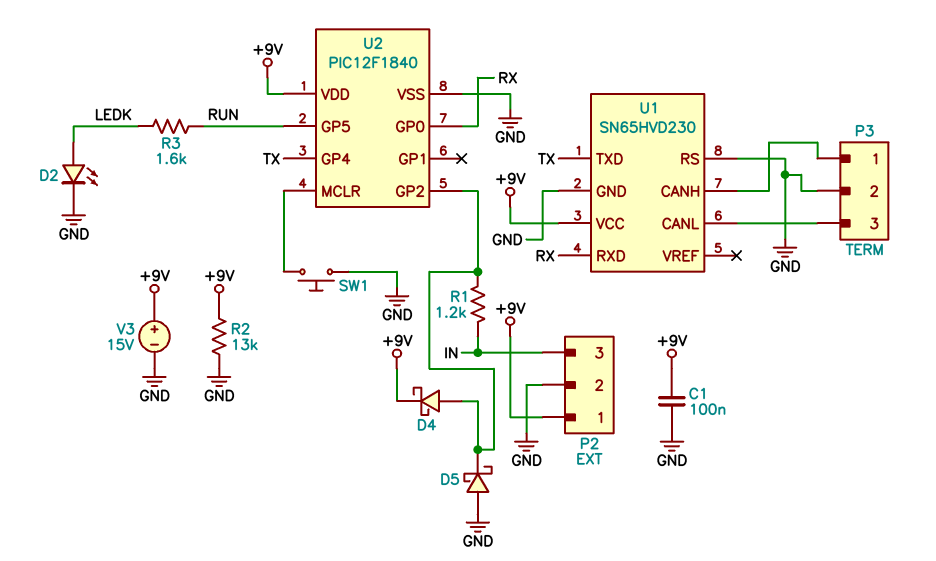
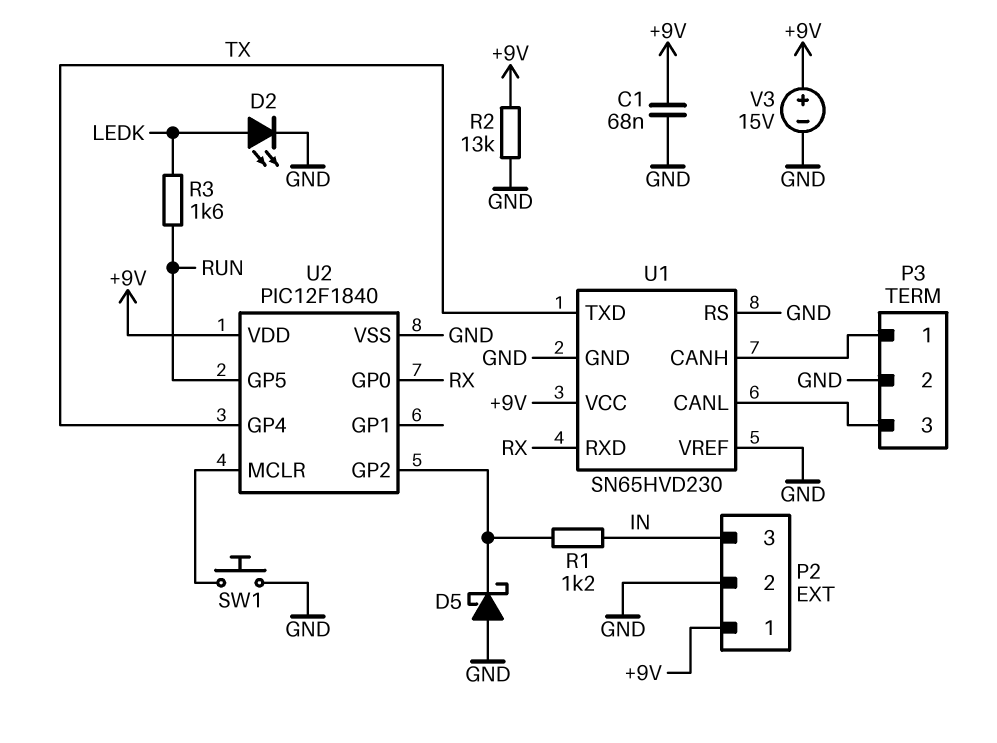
C1: 100nF (+9V, GND) -> 68nF (+9V, GND)
D4: schottky (A U2/GP2, K +9V) -> none
U1 pin VREF: none -> GND

